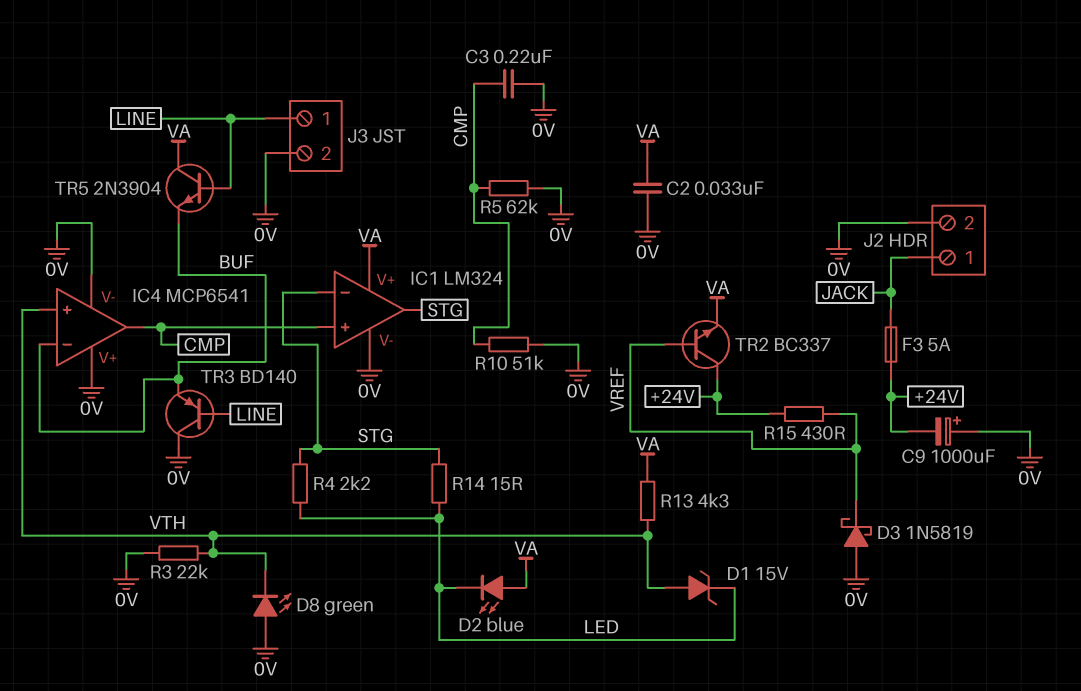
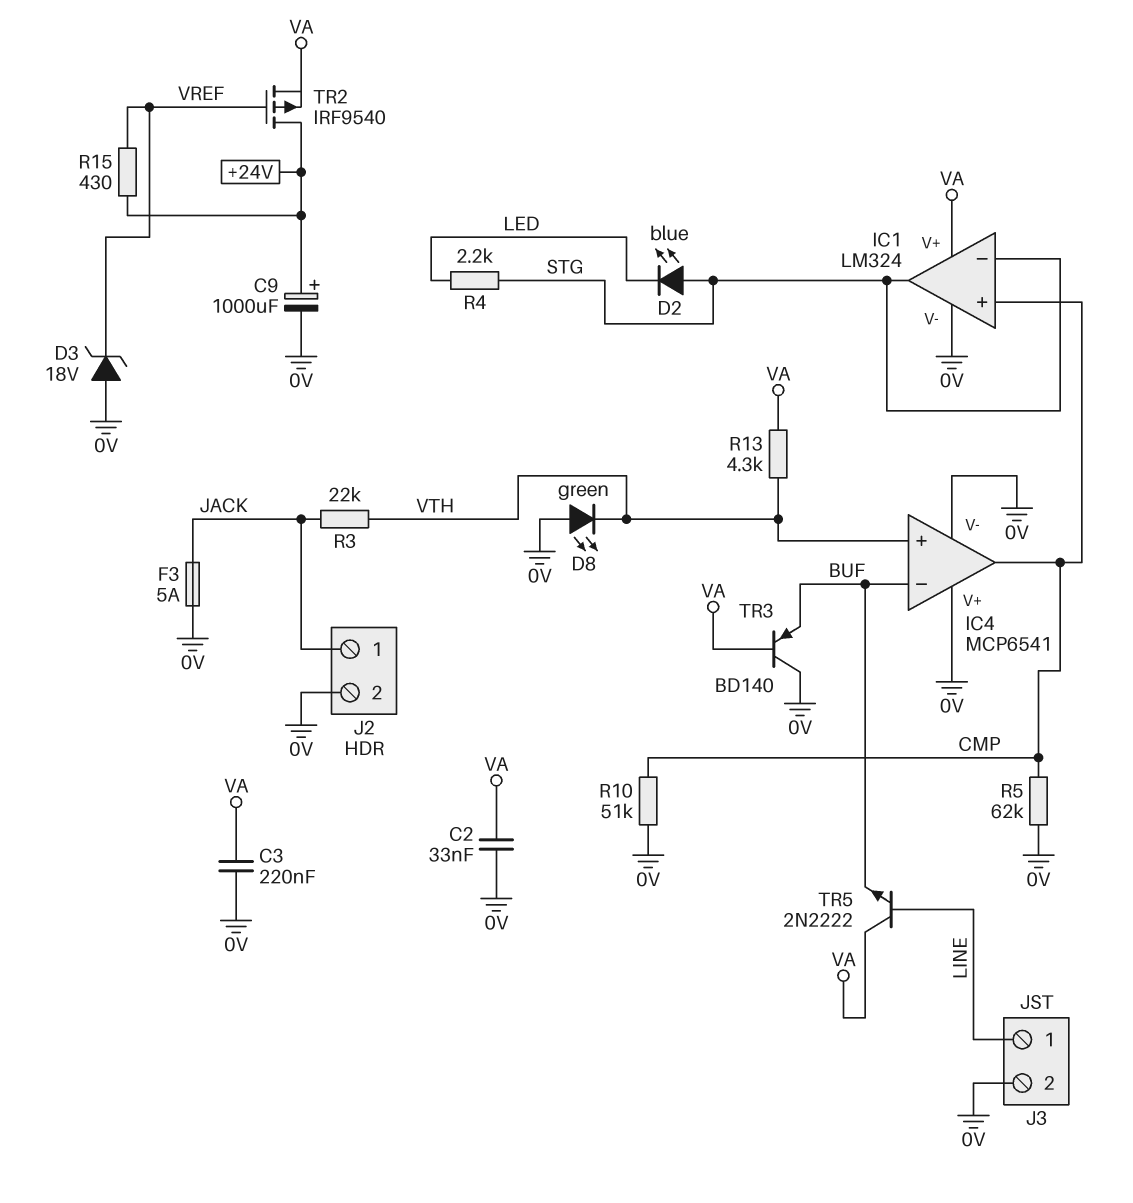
C3: 220nF (0V, CMP) -> 220nF (0V, VA)
C9: 1000uF (plus 0V, minus +24V) -> 1000uF (plus +24V, minus 0V)
D1: zener 15V (A VTH, K LED) -> none
D2: LED blue (A VA, K LED) -> LED blue (A STG, K LED)
D3: schottky 1N5819 (A 0V, K VREF) -> zener 18V (A 0V, K VREF)
F3: 5A (+24V, JACK) -> 5A (0V, JACK)
R3: 22k (0V, VTH) -> 22k (JACK, VTH)
R14: 15 (LED, STG) -> none
TR2: NPN BC337 (B VREF, C +24V, E VA) -> PMOS IRF9540 (G VREF, D +24V, S VA)
TR3: PNP BD140 (B LINE, C 0V, E BUF) -> PNP BD140 (B VA, C 0V, E BUF)
TR5: NPN 2N3904 (B LINE, C VA, E BUF) -> NPN 2N2222 (B LINE, C VA, E BUF)

